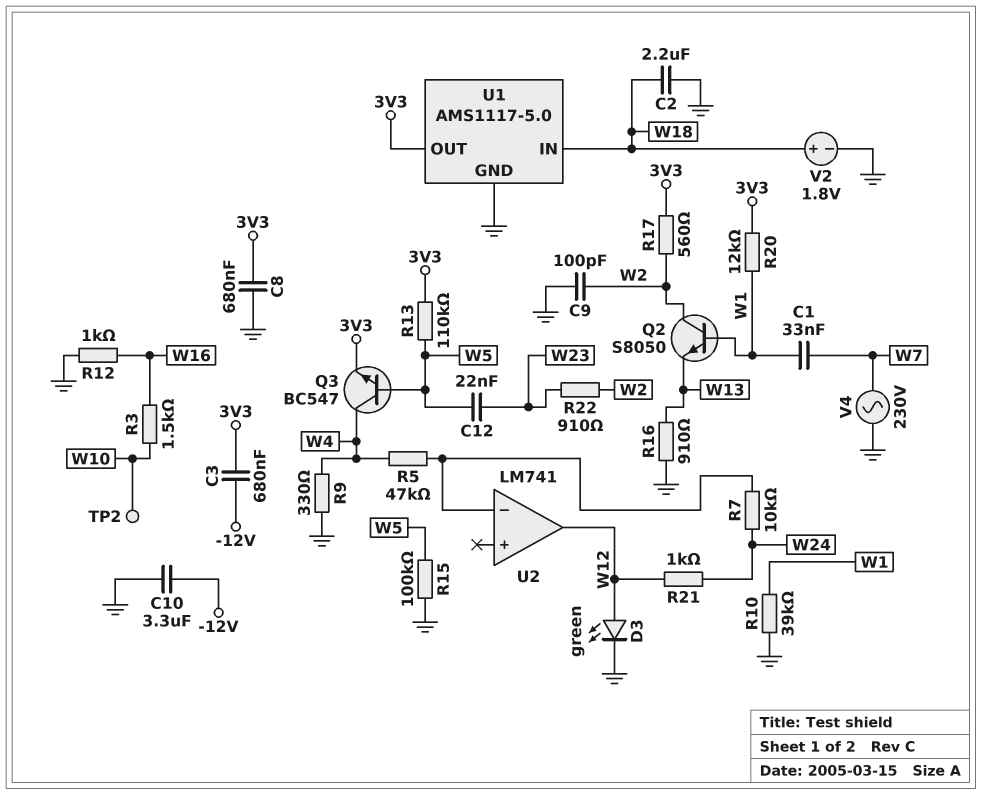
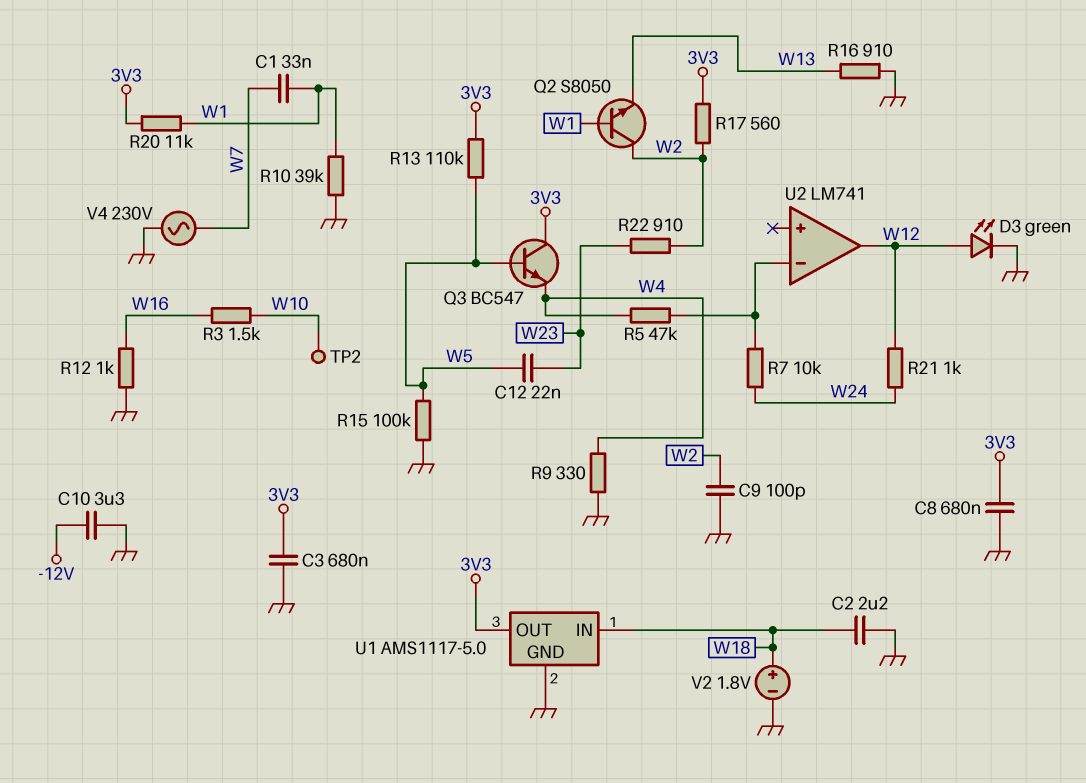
C3: 680nF (-12V, 3V3) -> 680nF (3V3, GND)
Q3: NPN BC547 (B W5, C W4, E 3V3) -> NPN BC547 (B W5, C 3V3, E W4)
R20: 12k (3V3, W1) -> 11k (3V3, W1)

